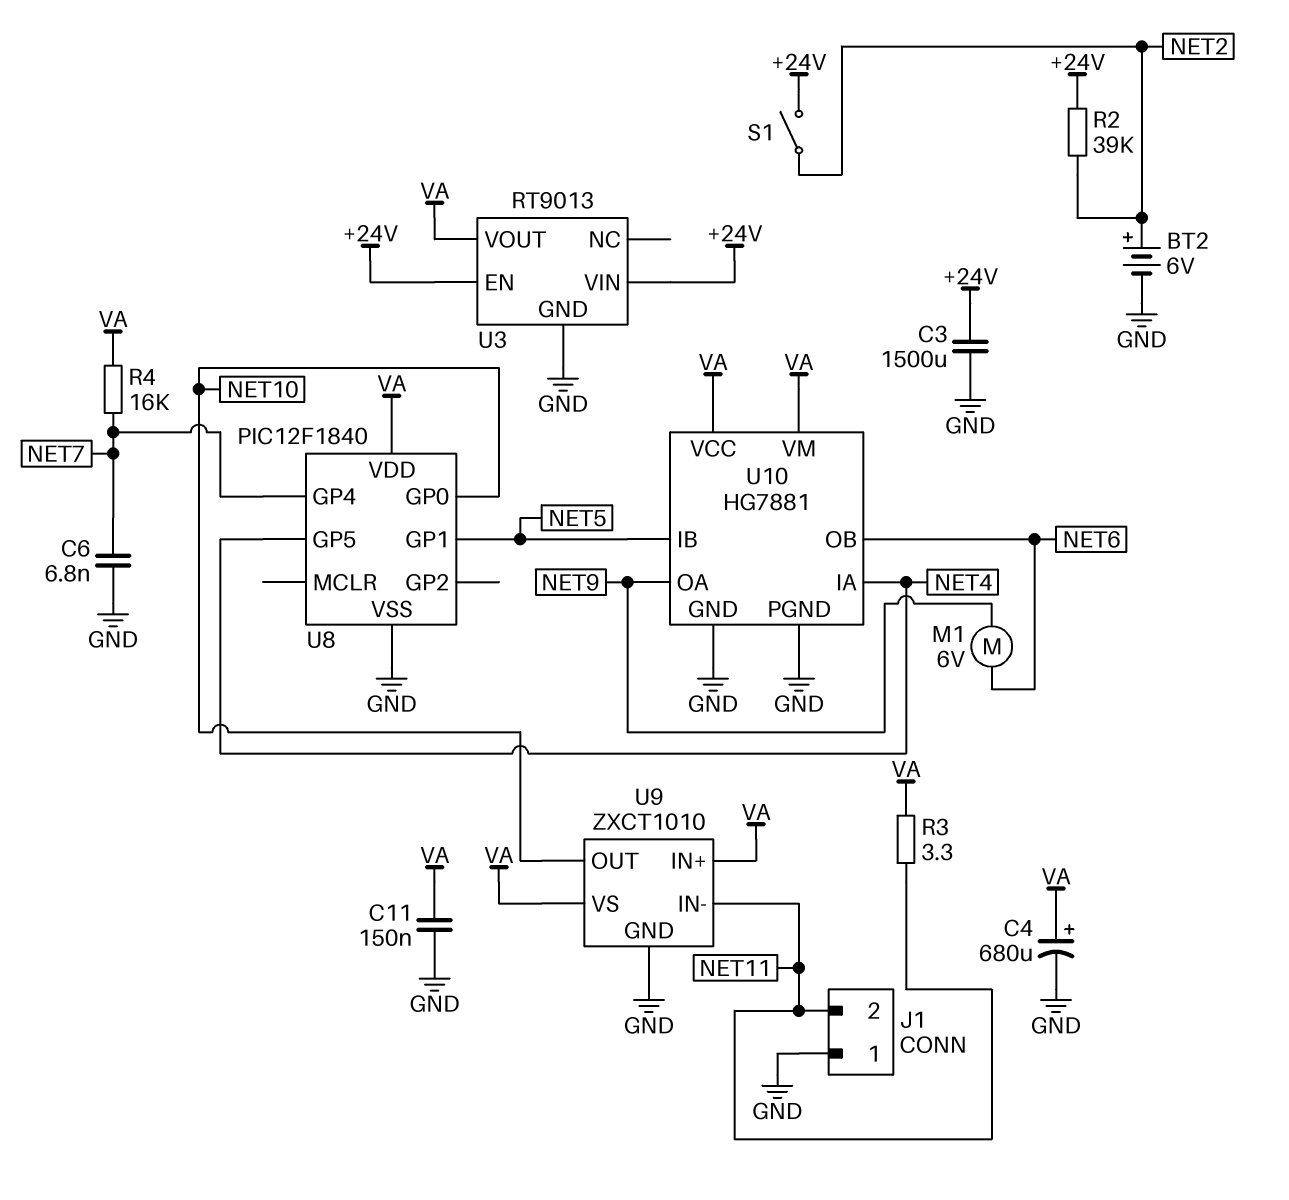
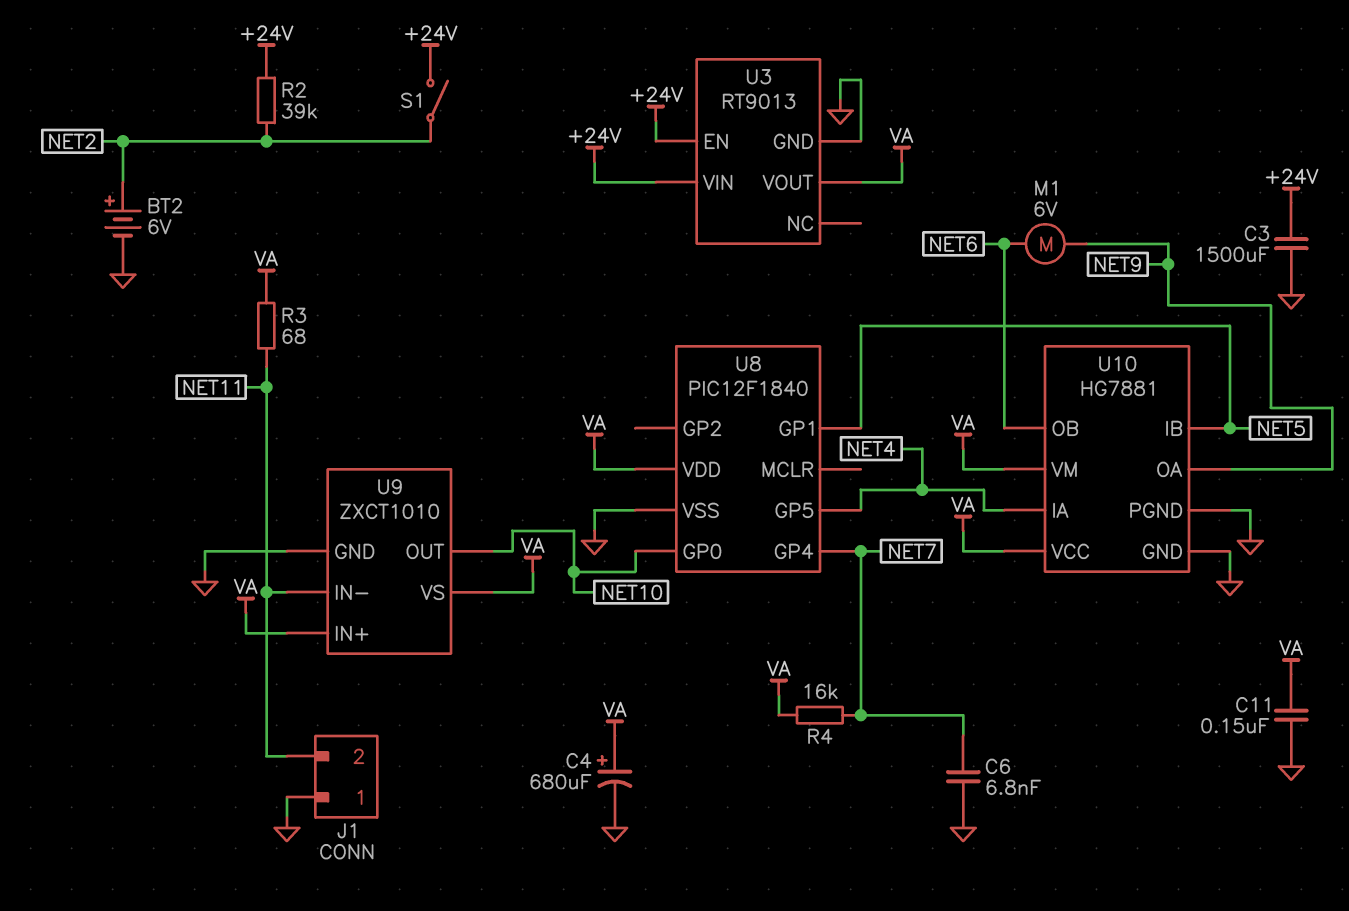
R3: 3.3 (NET11, VA) -> 68 (NET11, VA)

